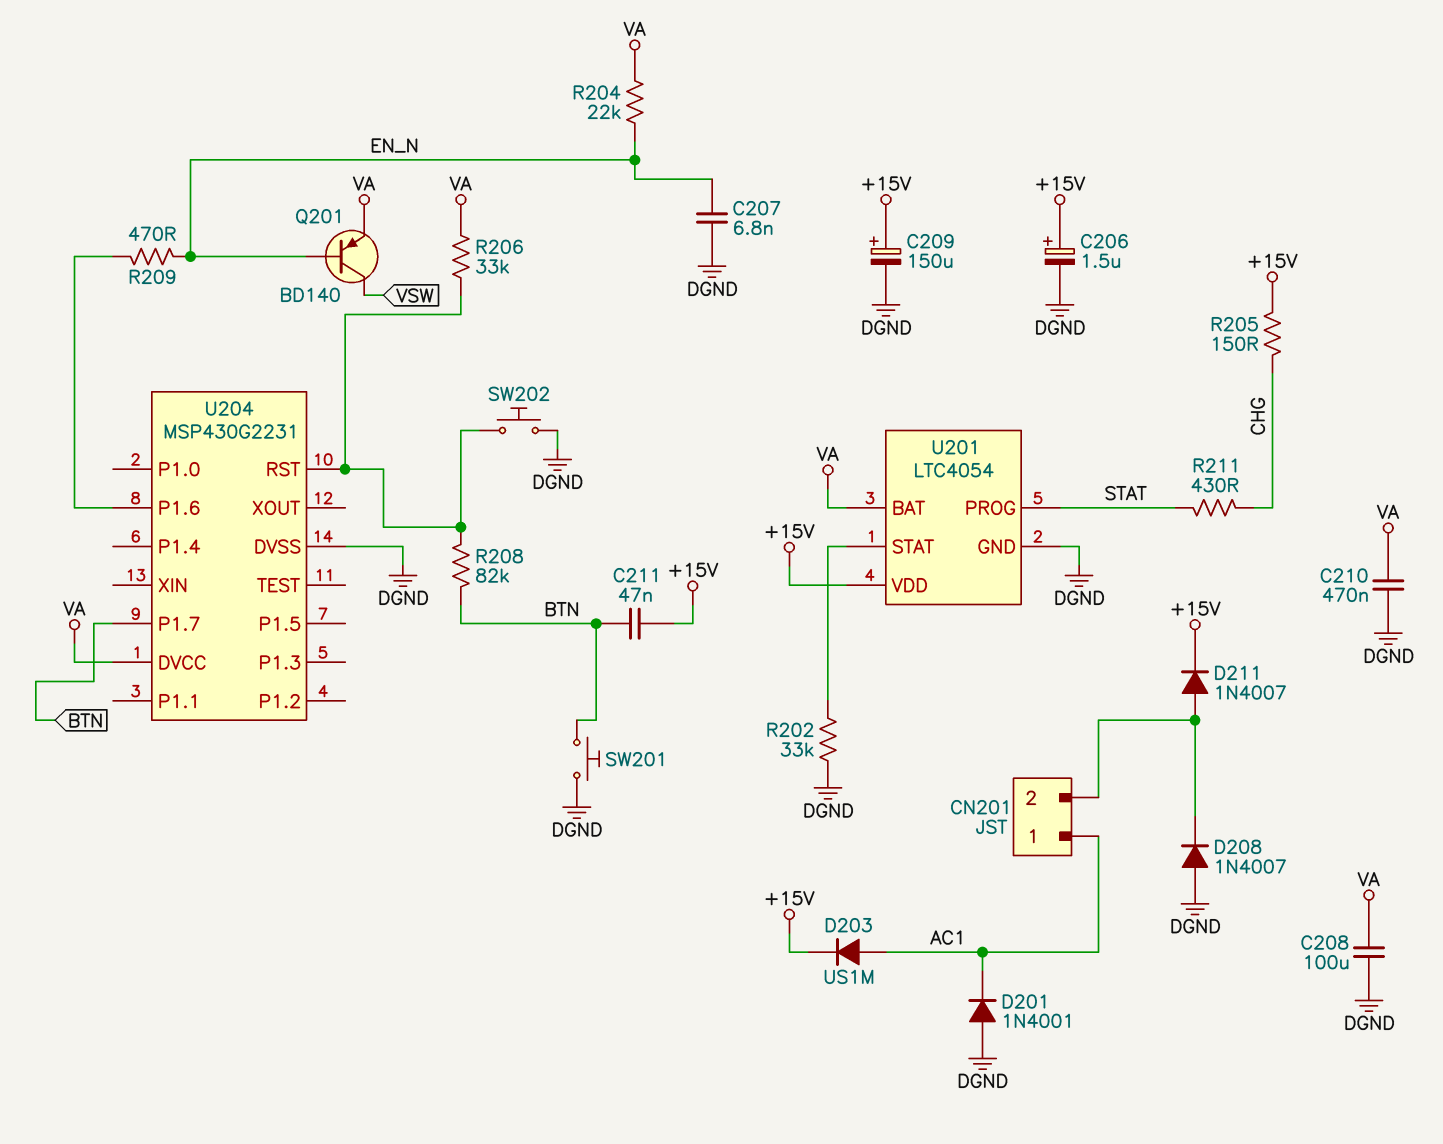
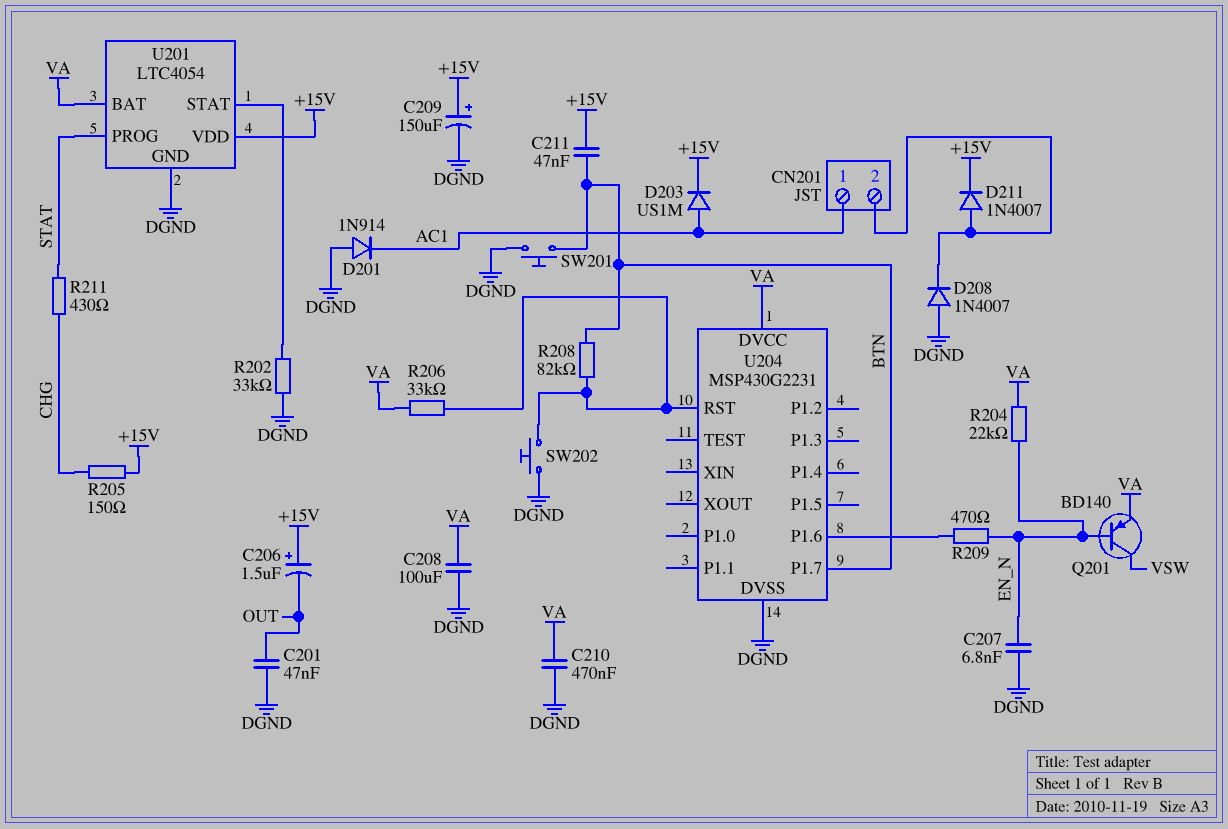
C201: none -> 47nF (DGND, OUT)
C206: 1.5uF (plus +15V, minus DGND) -> 1.5uF (plus +15V, minus OUT)
D201: diode 1N4001 (A DGND, K AC1) -> diode 1N914 (A DGND, K AC1)

